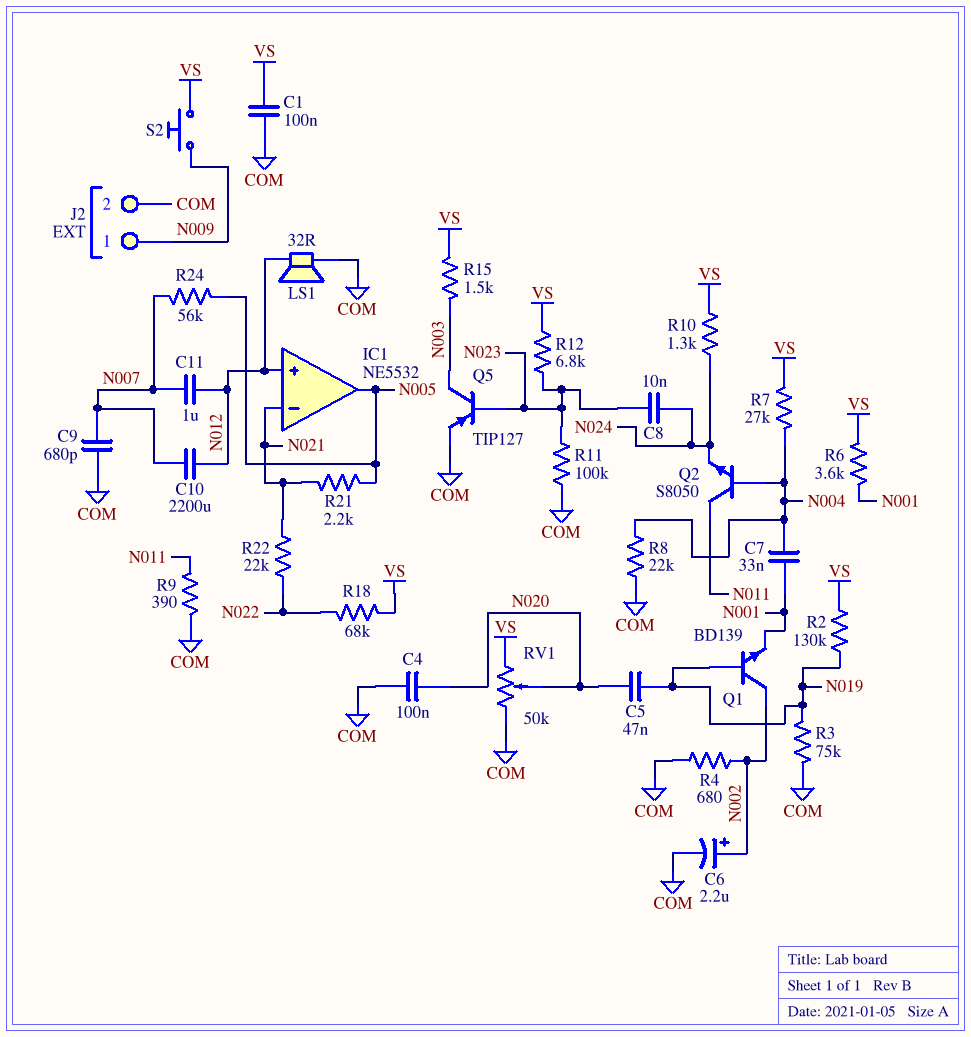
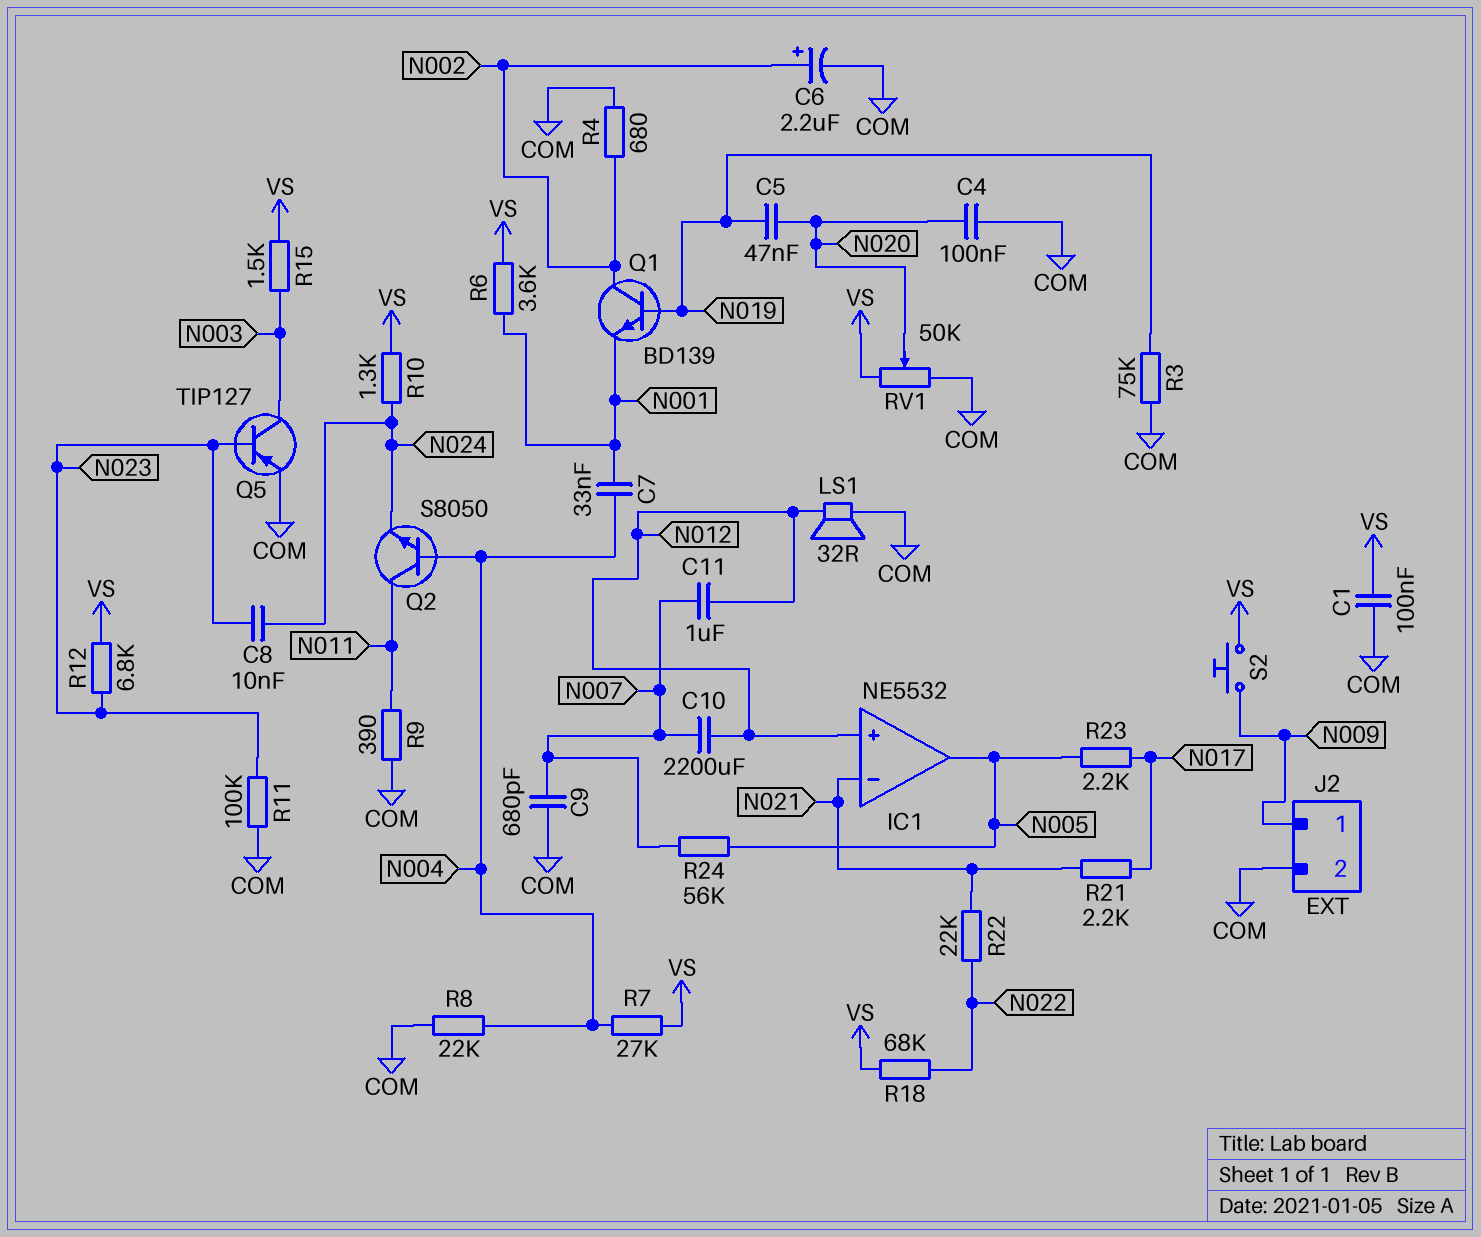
R2: 130k (N019, VS) -> none
R21: 2.2k (N005, N021) -> 2.2k (N017, N021)
R23: none -> 2.2k (N005, N017)

